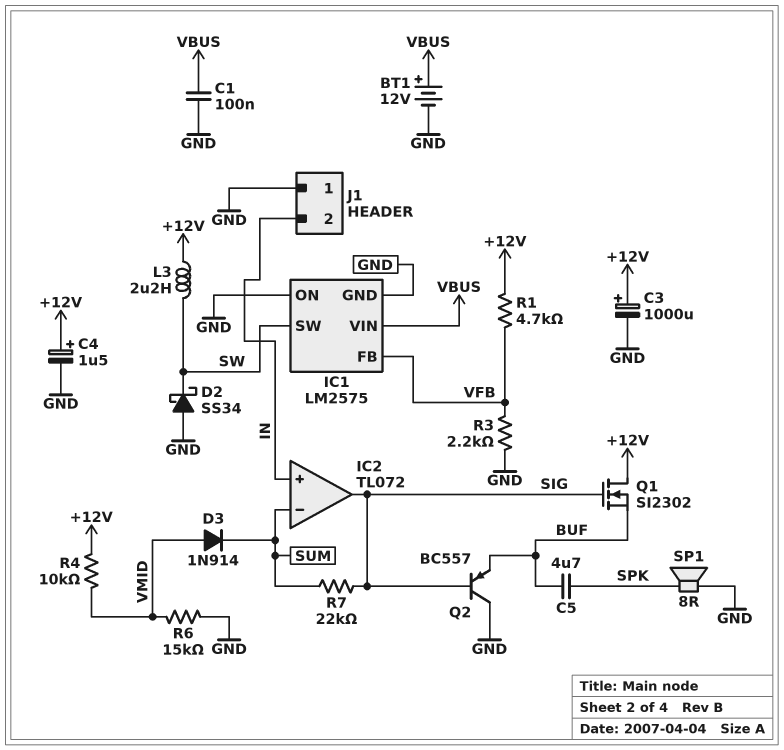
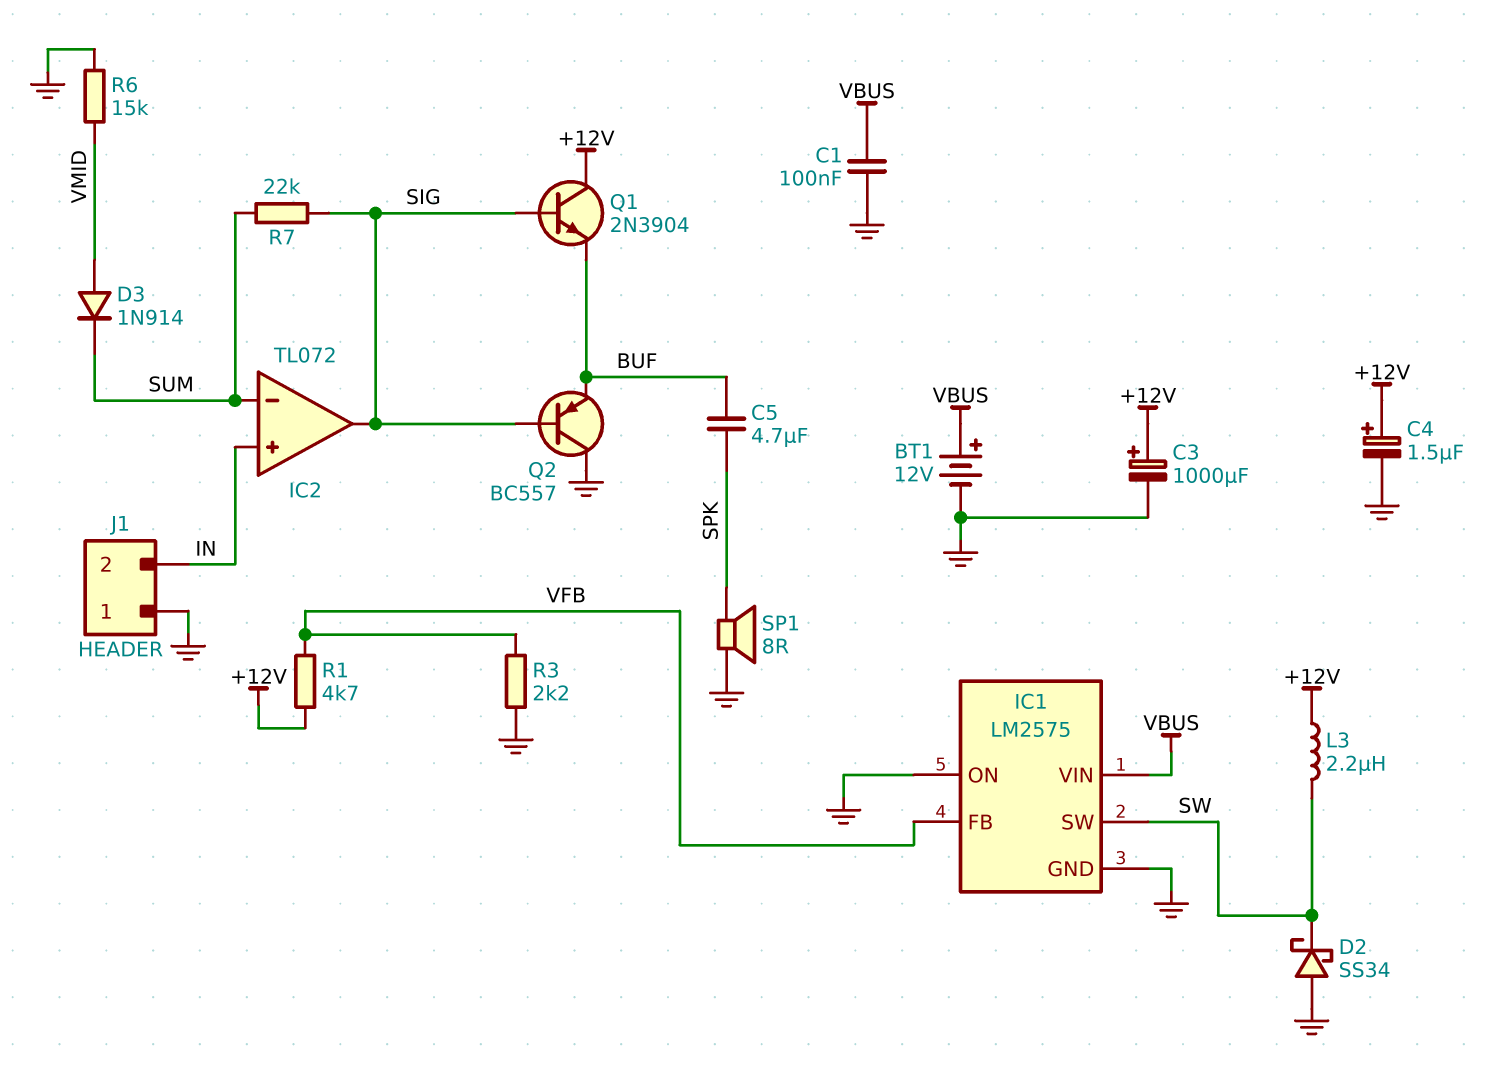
Q1: NMOS SI2302 (G SIG, D +12V, S BUF) -> NPN 2N3904 (B SIG, C +12V, E BUF)
R4: 10k (+12V, VMID) -> none

